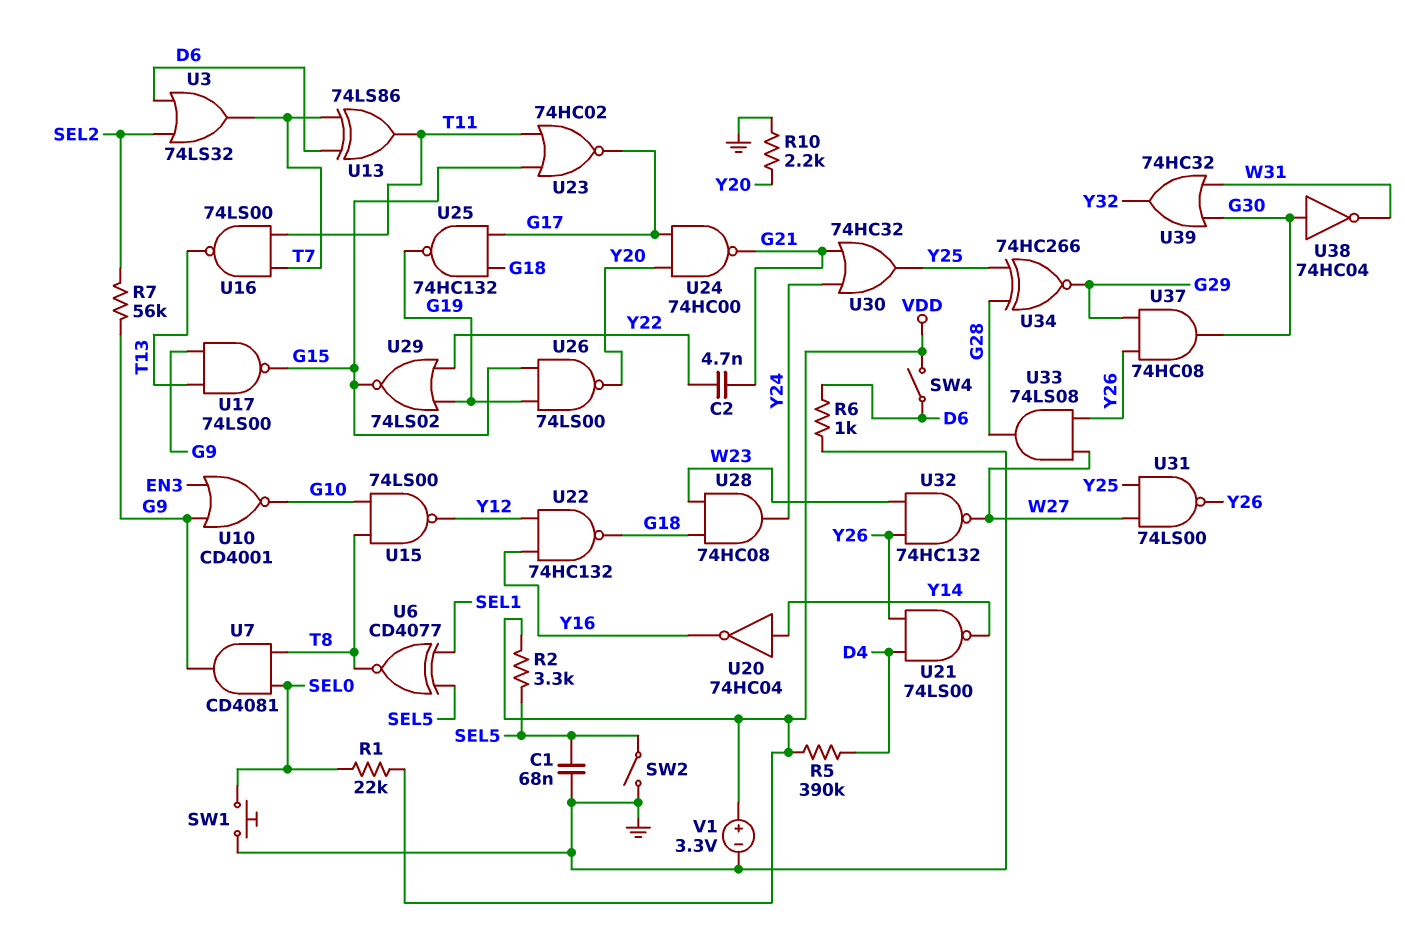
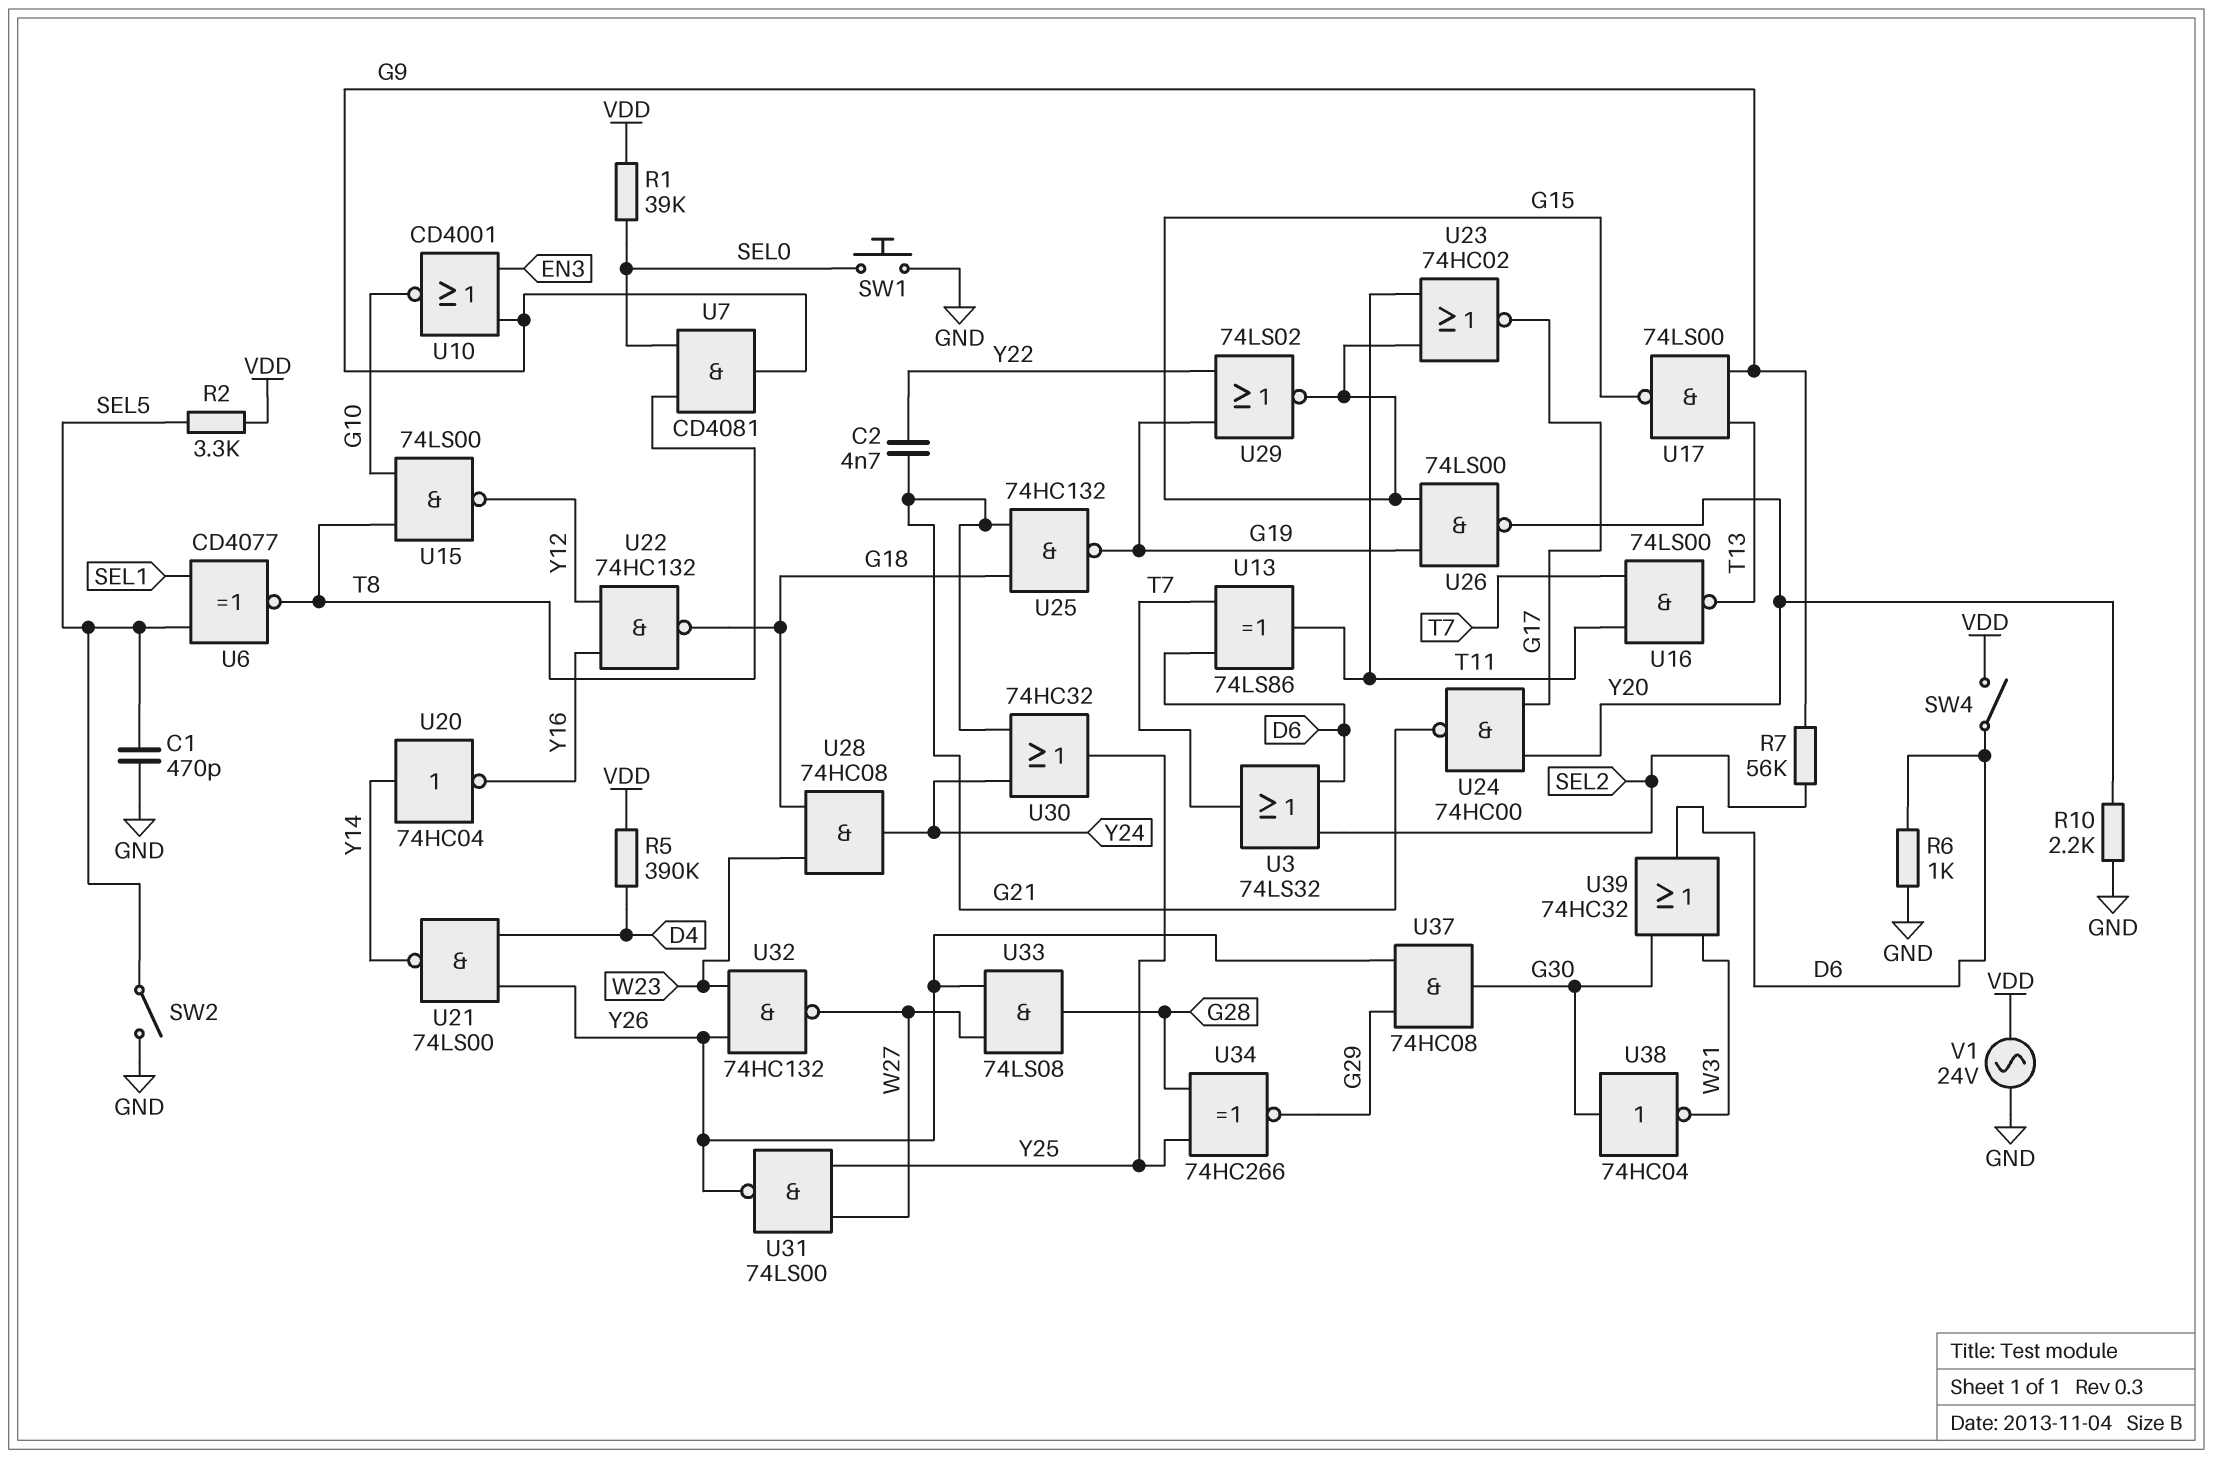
C1: 68nF (GND, SEL5) -> 470pF (GND, SEL5)
R1: 22k (SEL0, VDD) -> 39k (SEL0, VDD)
U25: NAND 74HC132 (in G17, in G18, out G19) -> NAND 74HC132 (in G18, in G21, out G19)
U39: OR 74HC32 (in G30, in W31, out Y32) -> OR 74HC32 (in G30, in W31, out D6)
V1: 3.3V (plus VDD, minus GND) -> AC 24V (GND, VDD)

